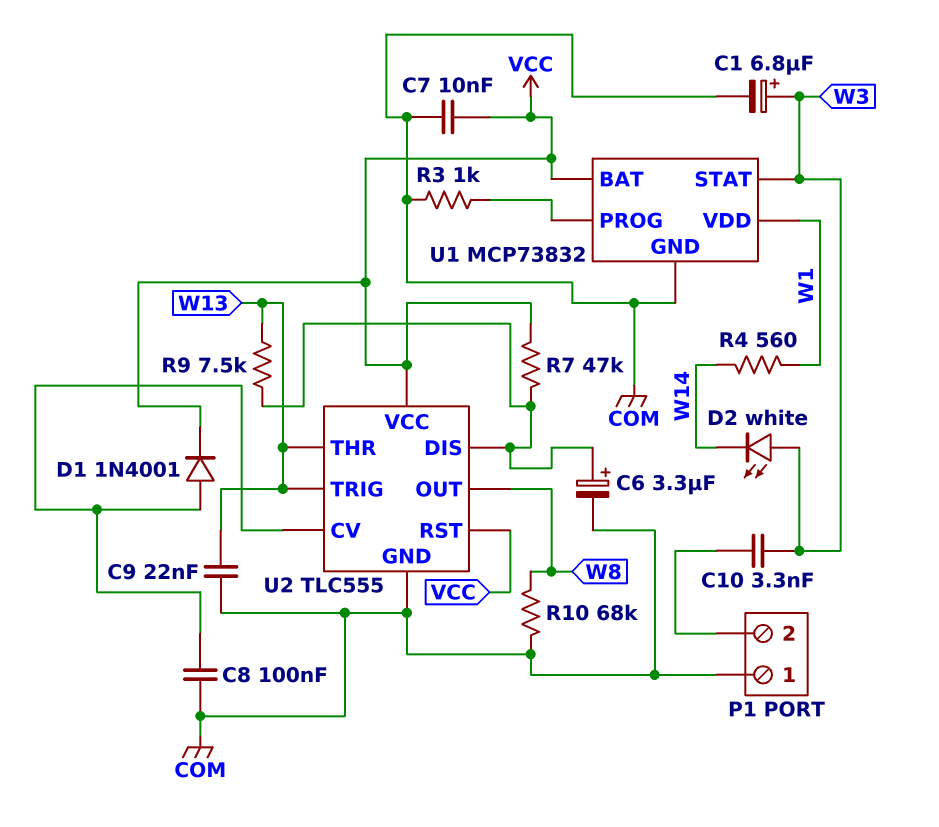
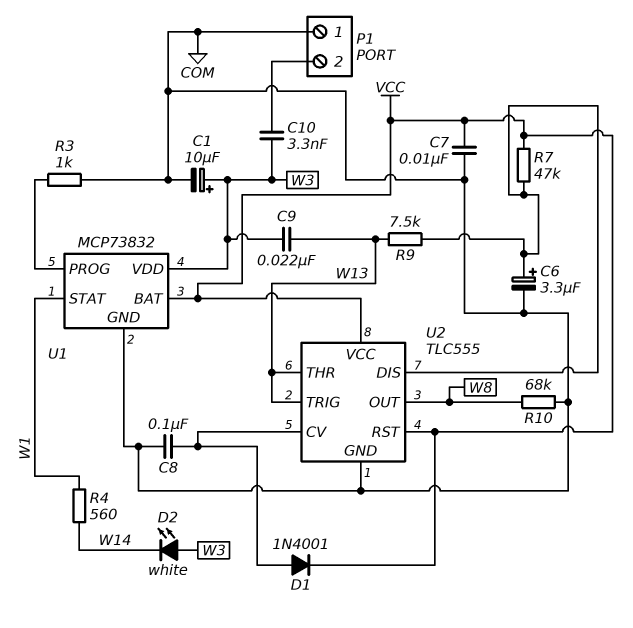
C1: 6.8uF (plus W3, minus COM) -> 10uF (plus W3, minus COM)
C9: 22nF (COM, W13) -> 22nF (W3, W13)
U1 pin STAT: W3 -> W1
U1 pin VDD: W1 -> W3

